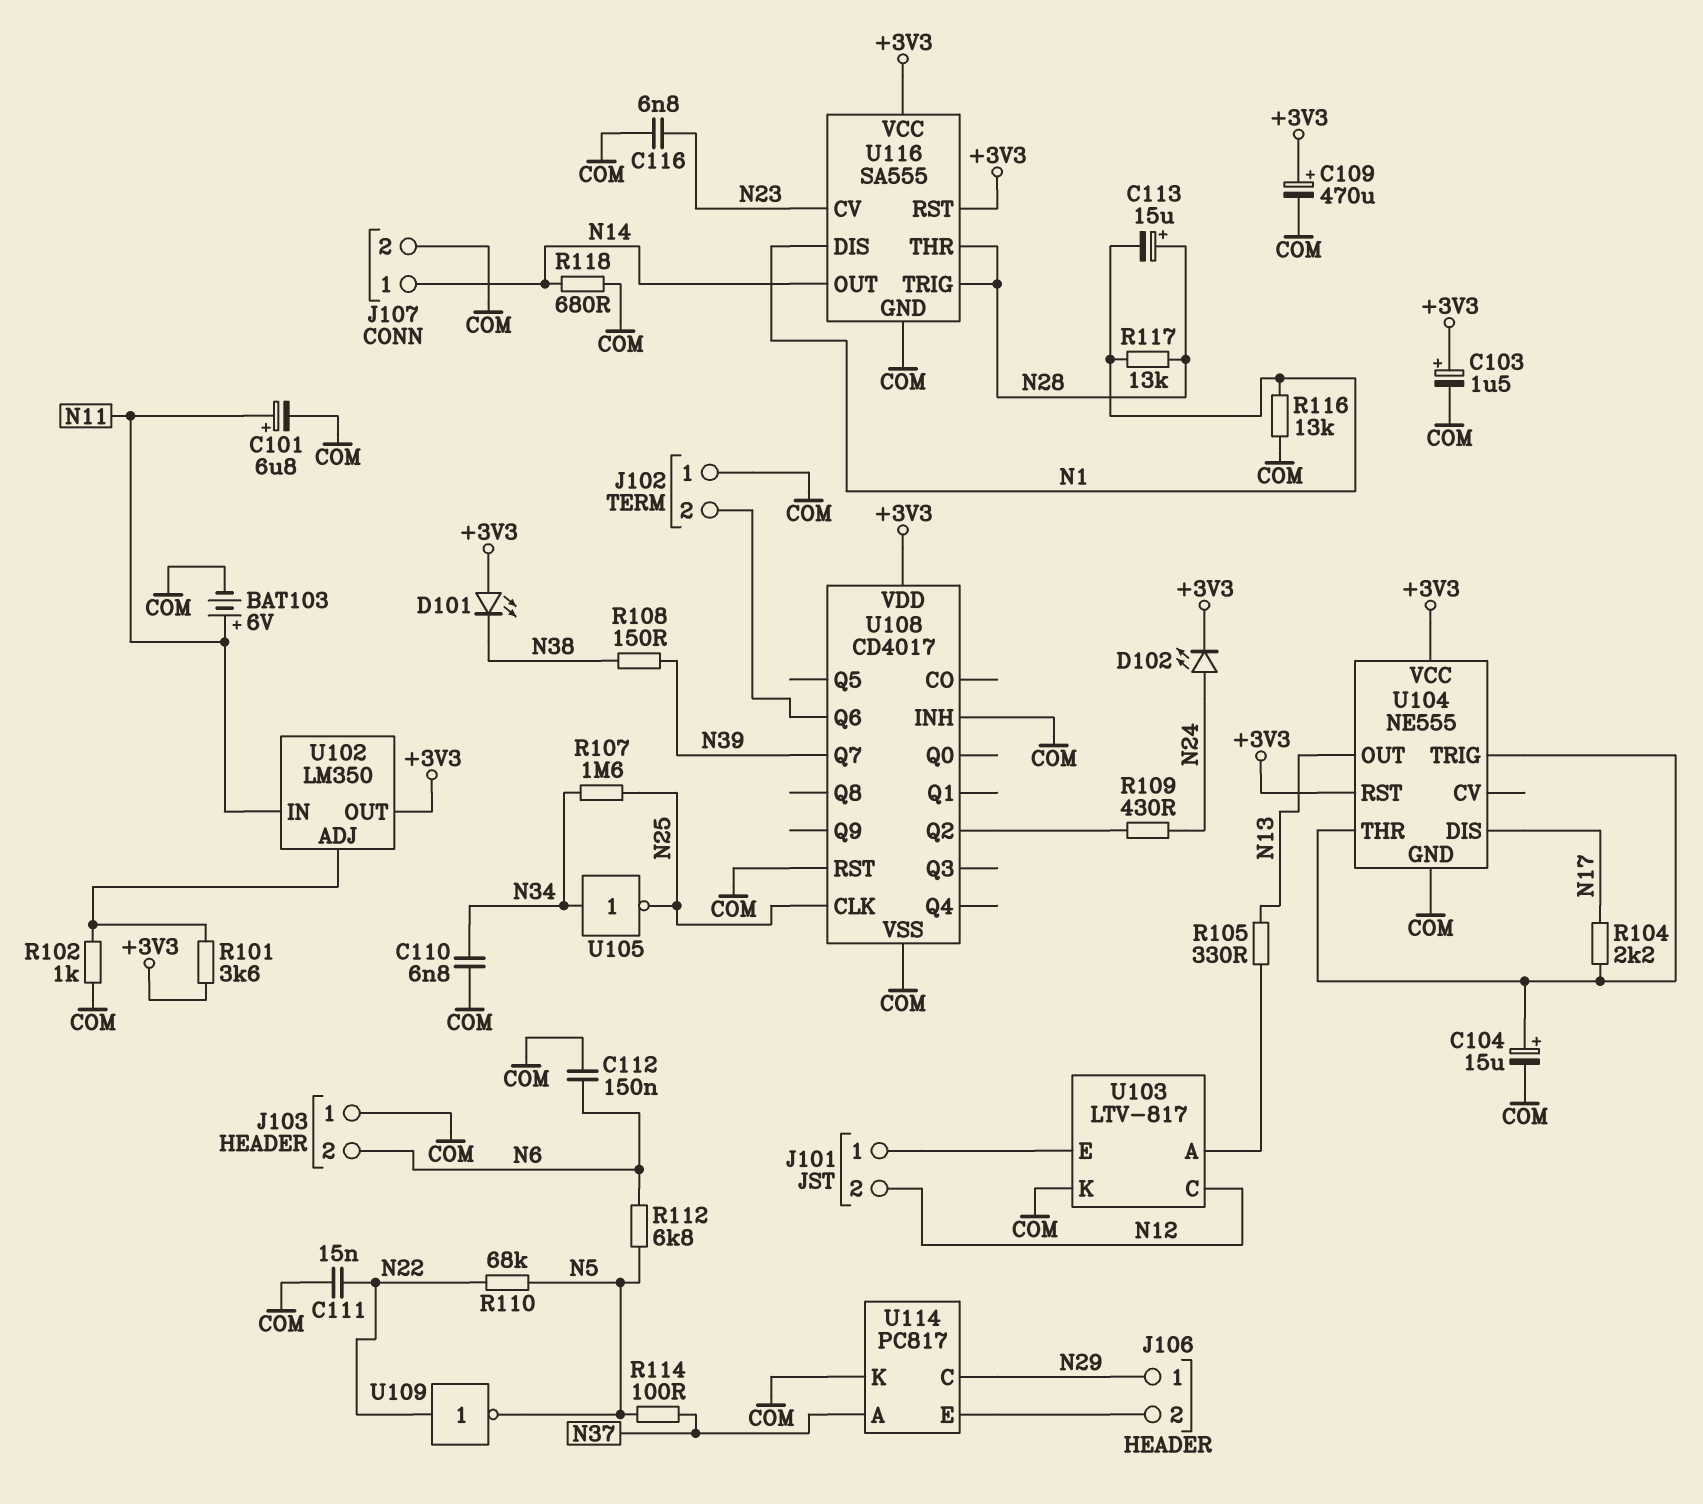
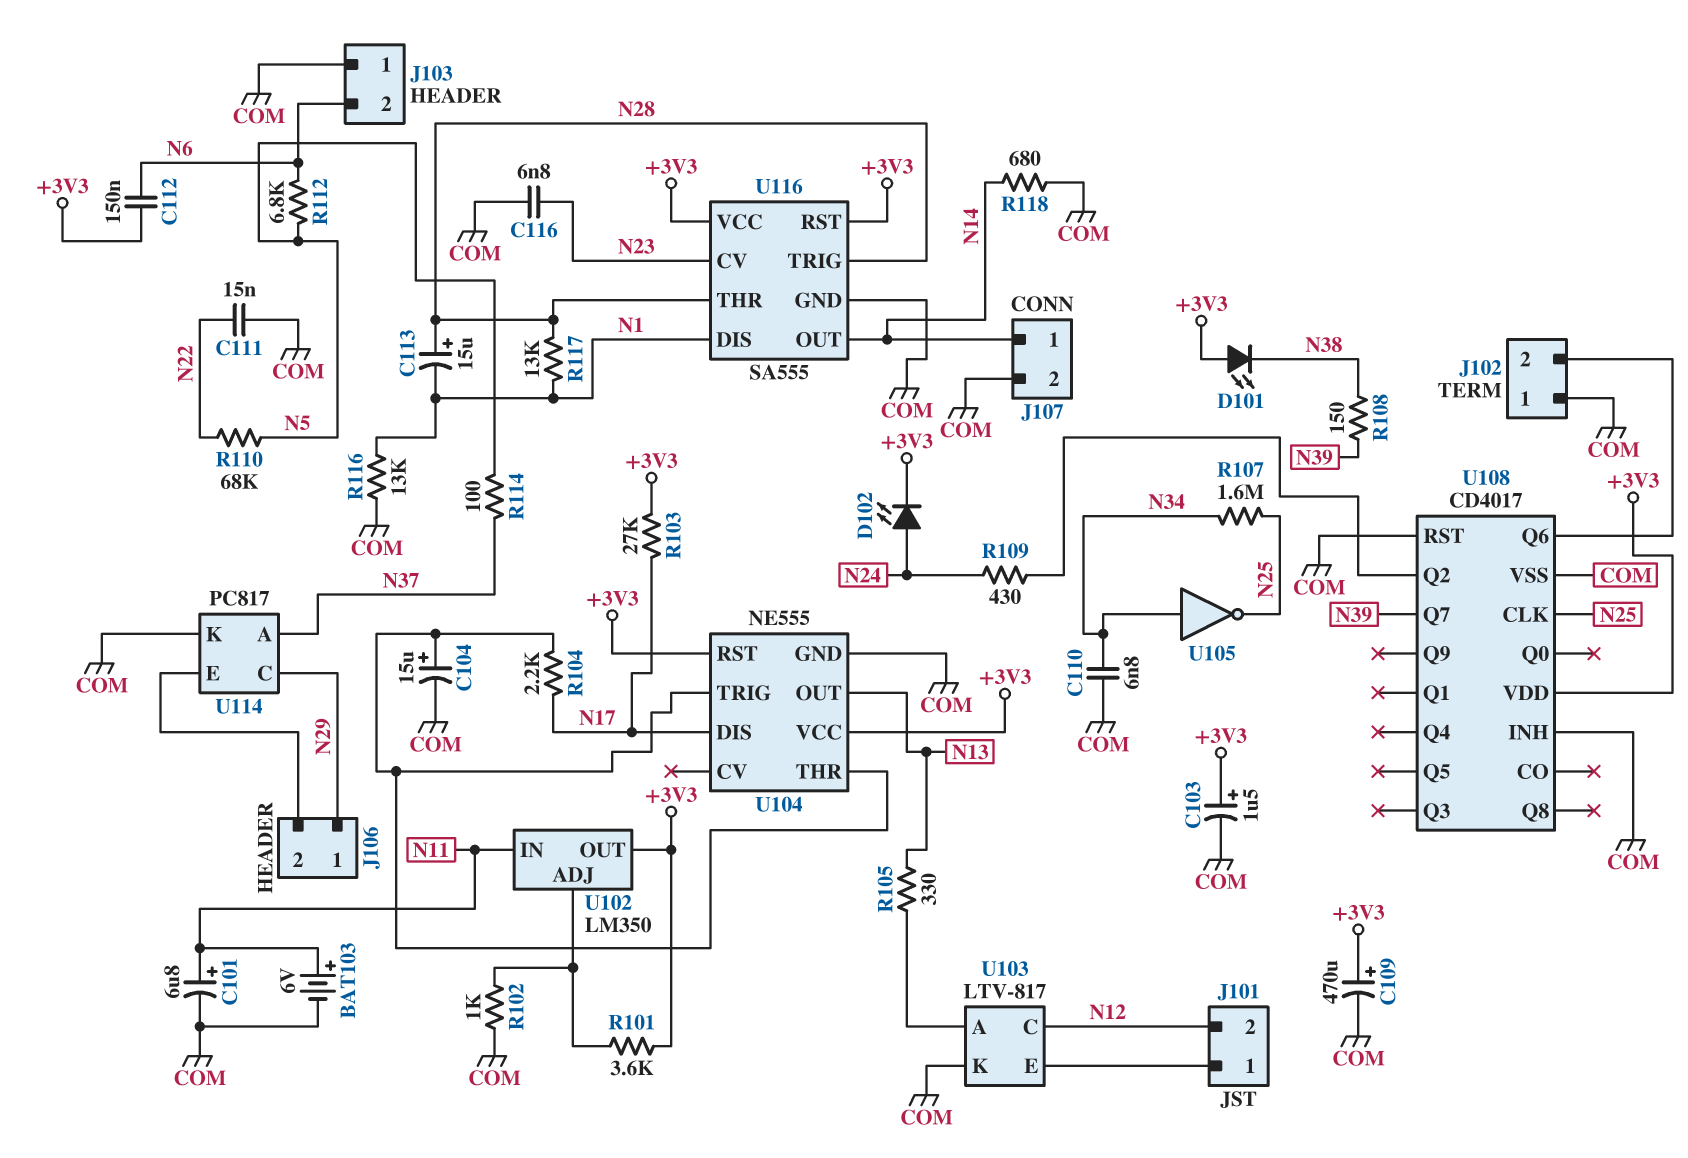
C112: 150nF (COM, N6) -> 150nF (+3V3, N6)
R103: none -> 27k (+3V3, N17)
U109: NOT (in N22, out N5) -> none

